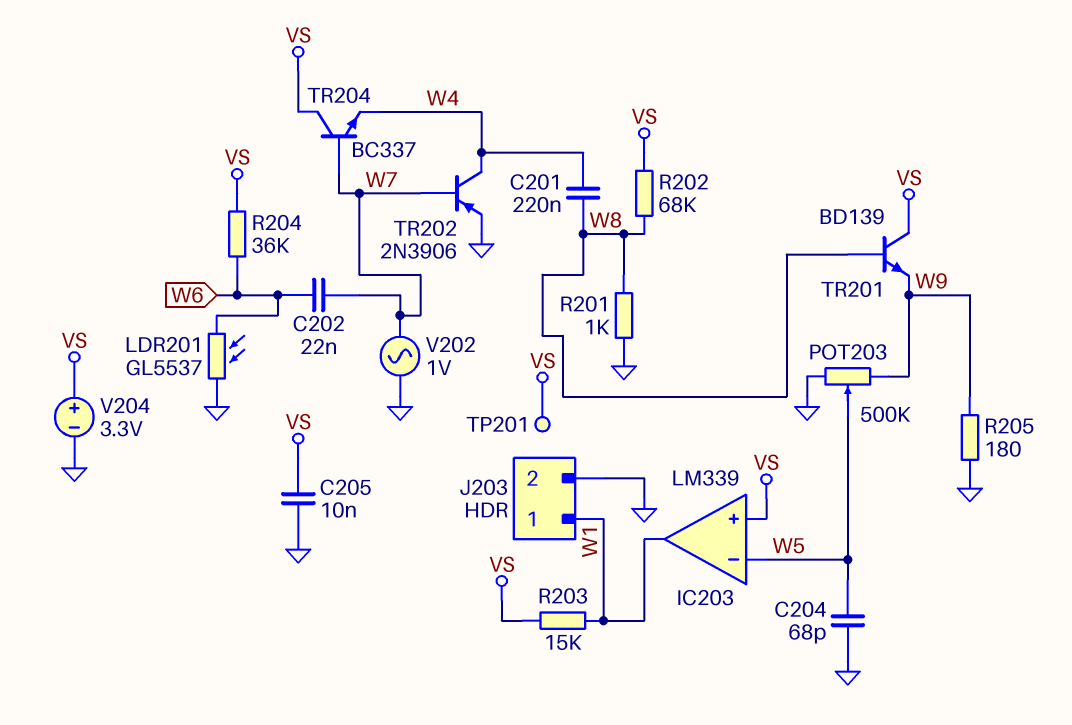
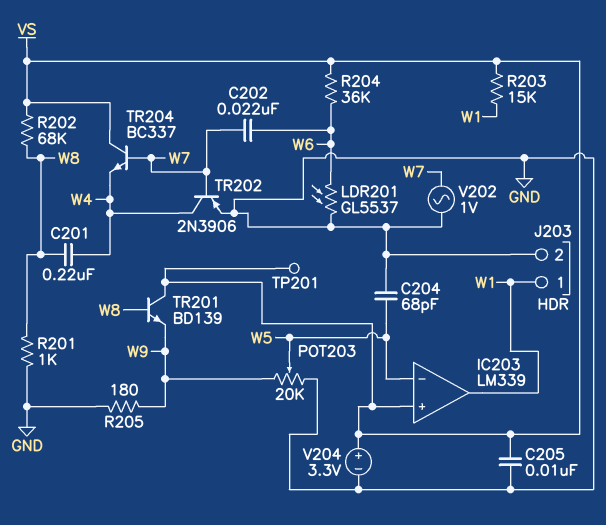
POT203: 500k (GND, W9, wiper W5) -> 20k (GND, W9, wiper W5)

